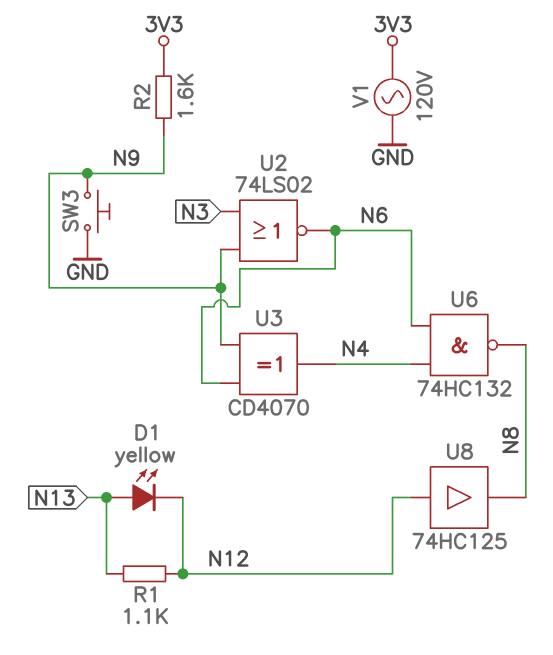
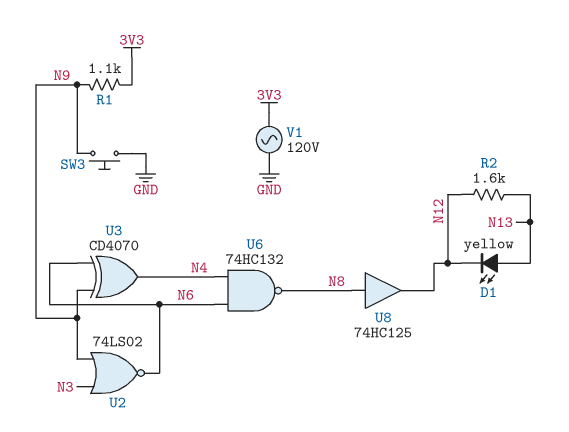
R1: 1.1k (N12, N13) -> 1.1k (3V3, N9)
R2: 1.6k (3V3, N9) -> 1.6k (N12, N13)
U8: buffer 74HC125 (in N12, out N8) -> buffer 74HC125 (in N8, out N12)

